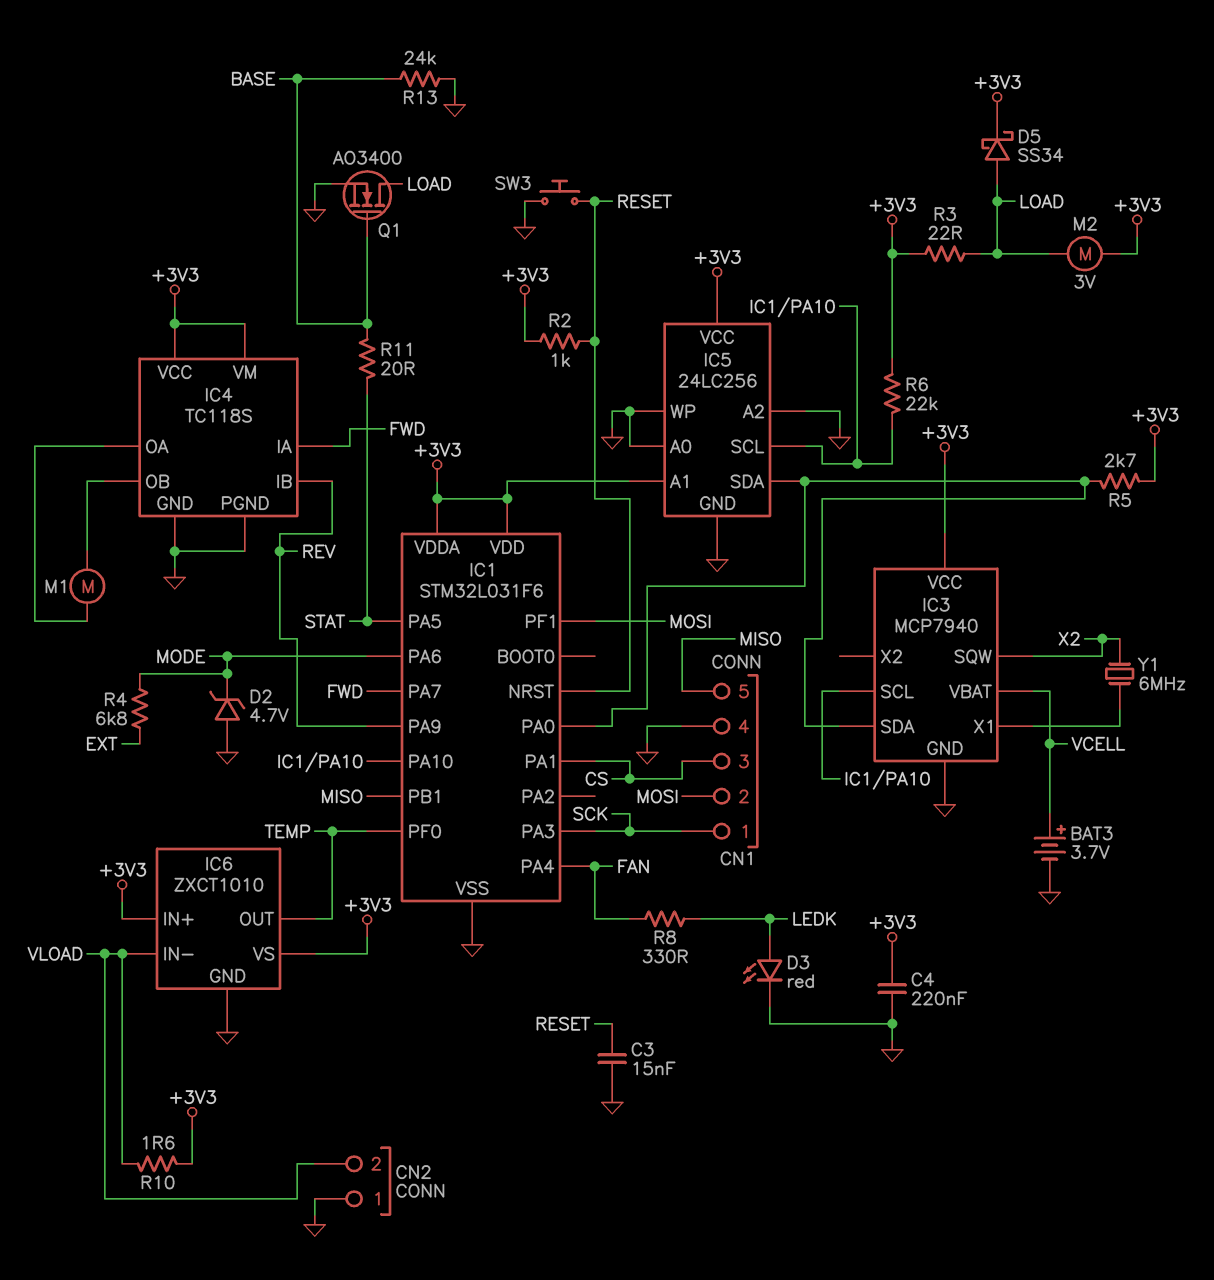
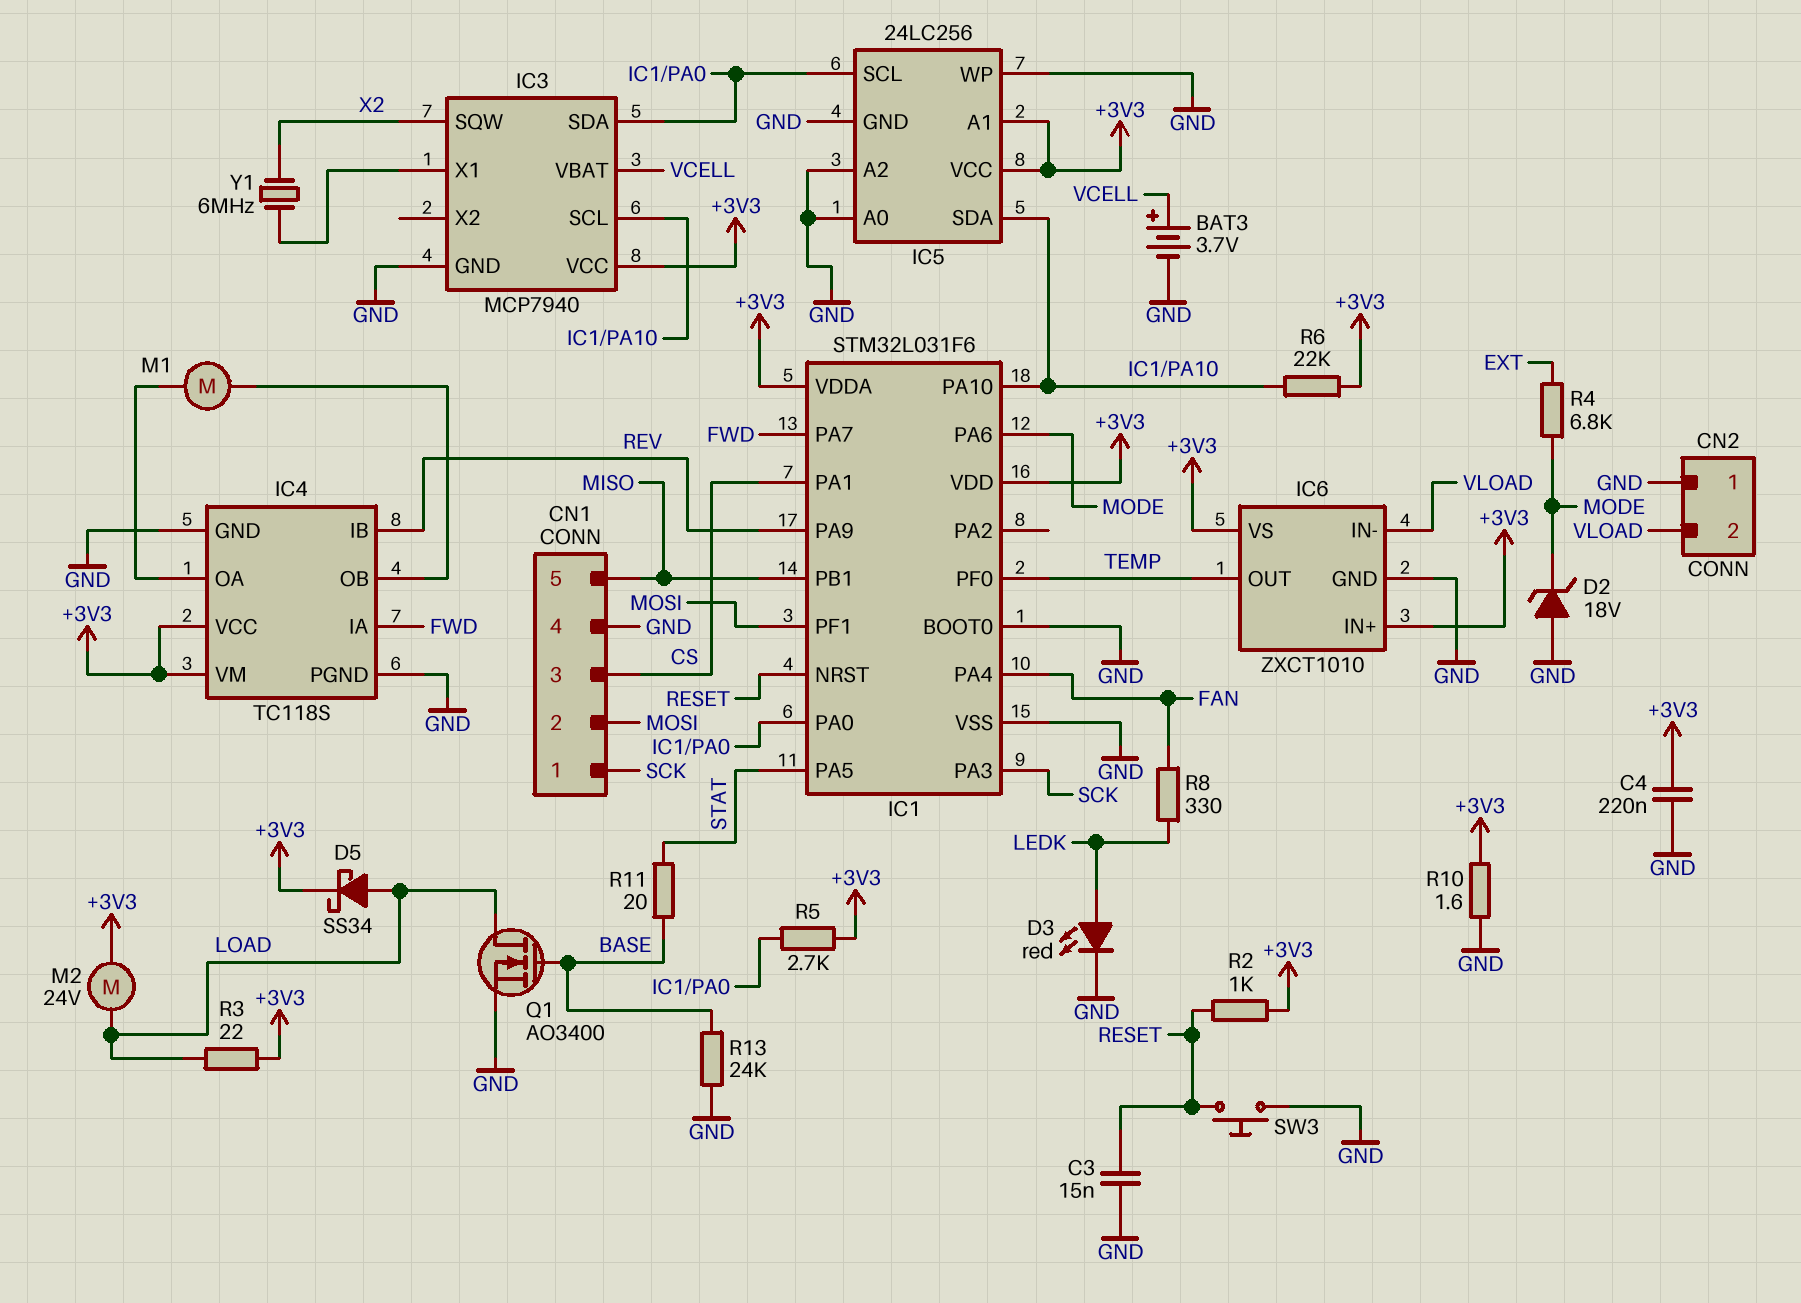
D2: zener 4.7V (A GND, K MODE) -> zener 18V (A GND, K MODE)
IC1 pin BOOT0: none -> GND
IC5 pin SCL: IC1/PA10 -> IC1/PA0
IC5 pin SDA: IC1/PA0 -> IC1/PA10
M2: motor 3V (+3V3, LOAD) -> motor 24V (+3V3, LOAD)
R10: 1.6 (+3V3, VLOAD) -> 1.6 (+3V3, GND)

